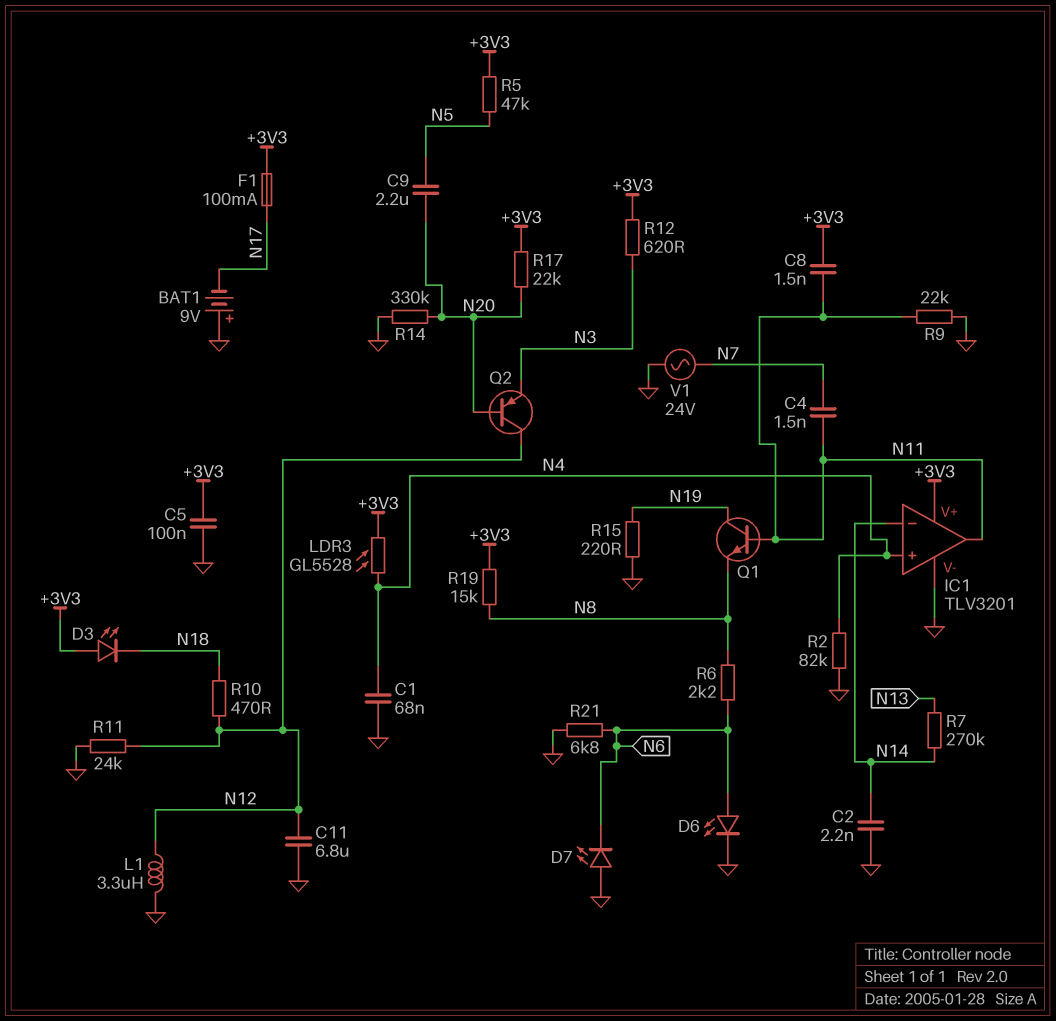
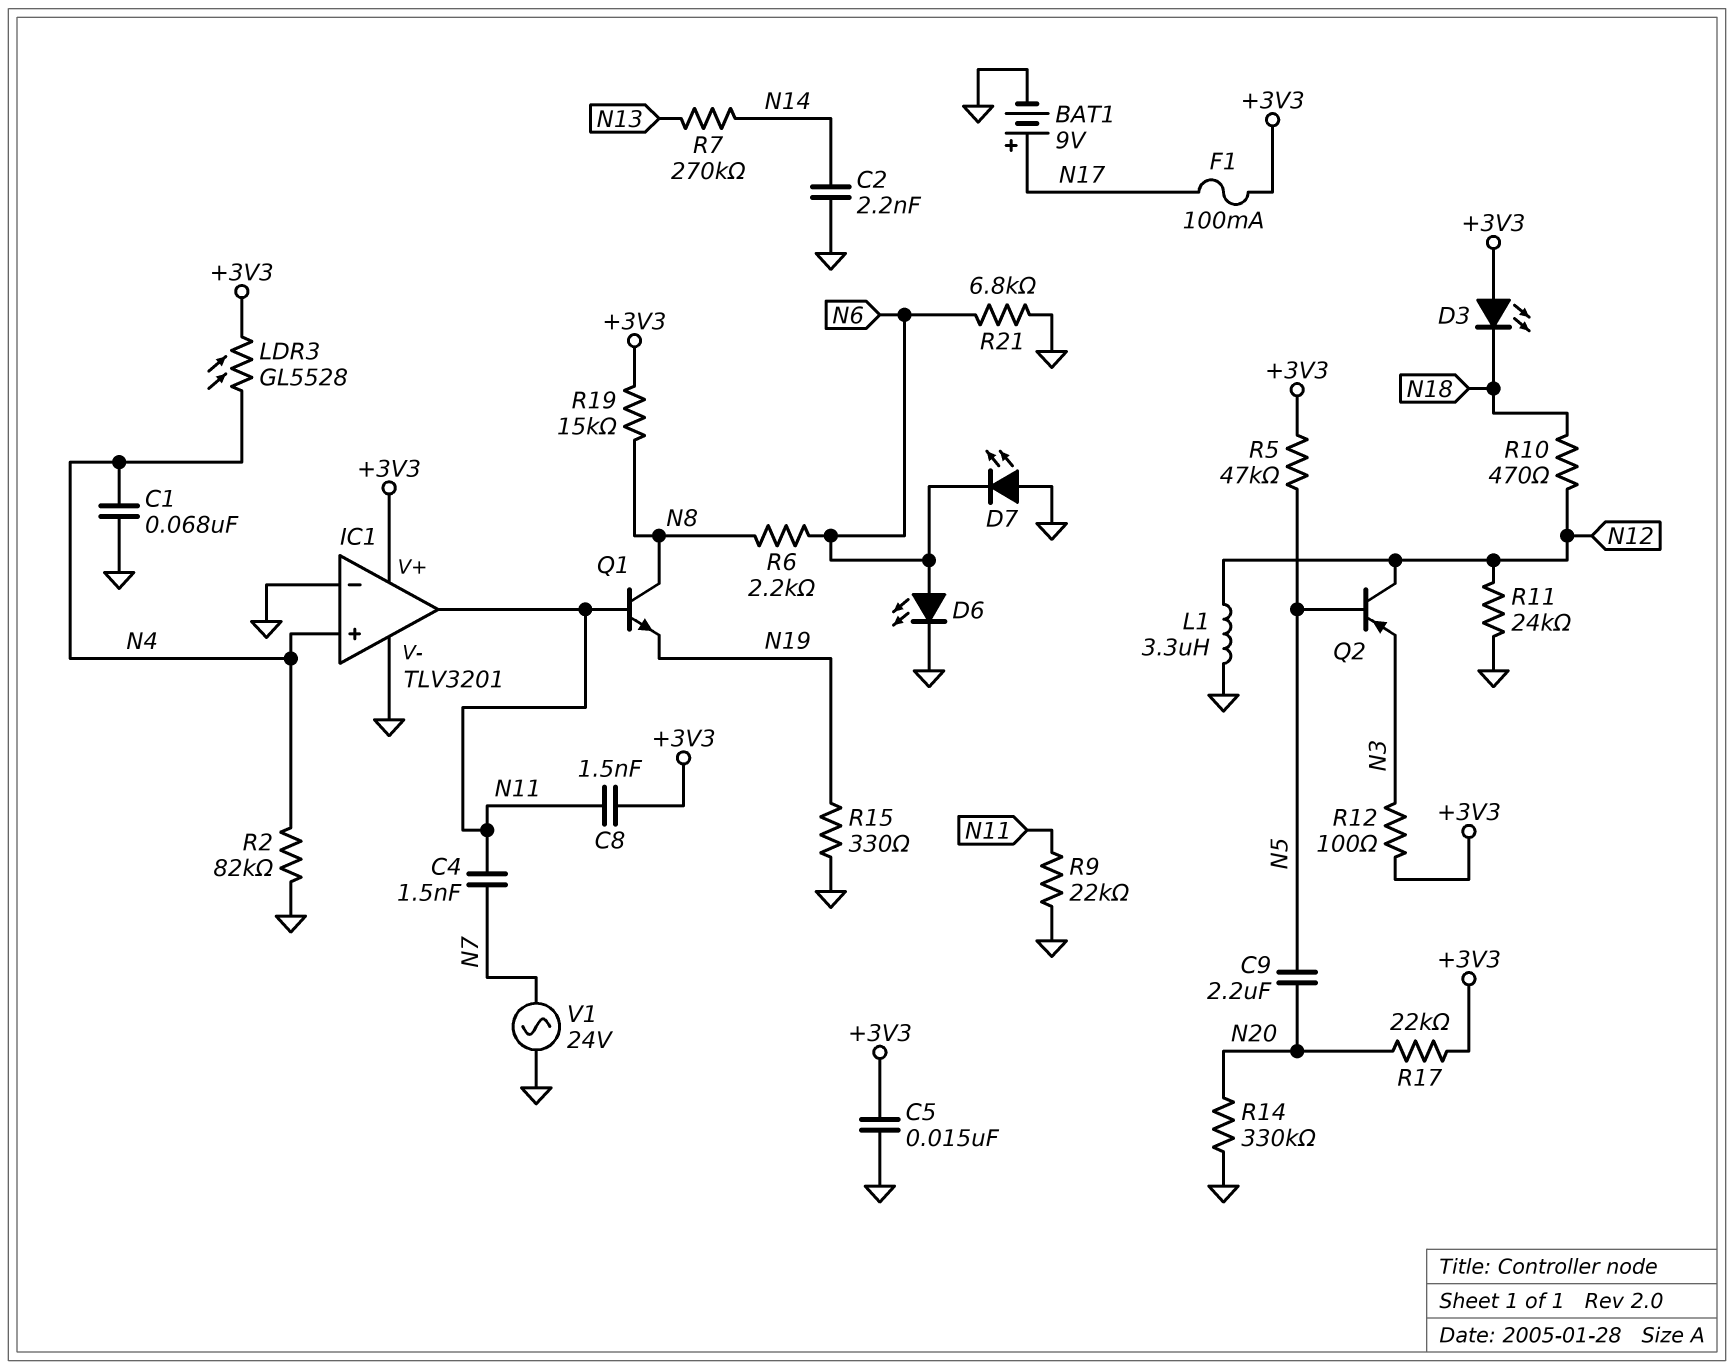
BAT1: 9V (plus GND, minus N17) -> 9V (plus N17, minus GND)
C5: 100nF (+3V3, GND) -> 15nF (+3V3, GND)
C11: 6.8uF (GND, N12) -> none
IC1 pin in-: N14 -> GND
Q1: NPN (B N11, C N19, E N8) -> NPN (B N11, C N8, E N19)
Q2: PNP (B N20, C N12, E N3) -> PNP (B N5, C N12, E N3)
R12: 620 (+3V3, N3) -> 100 (+3V3, N3)
R15: 220 (GND, N19) -> 330 (GND, N19)

